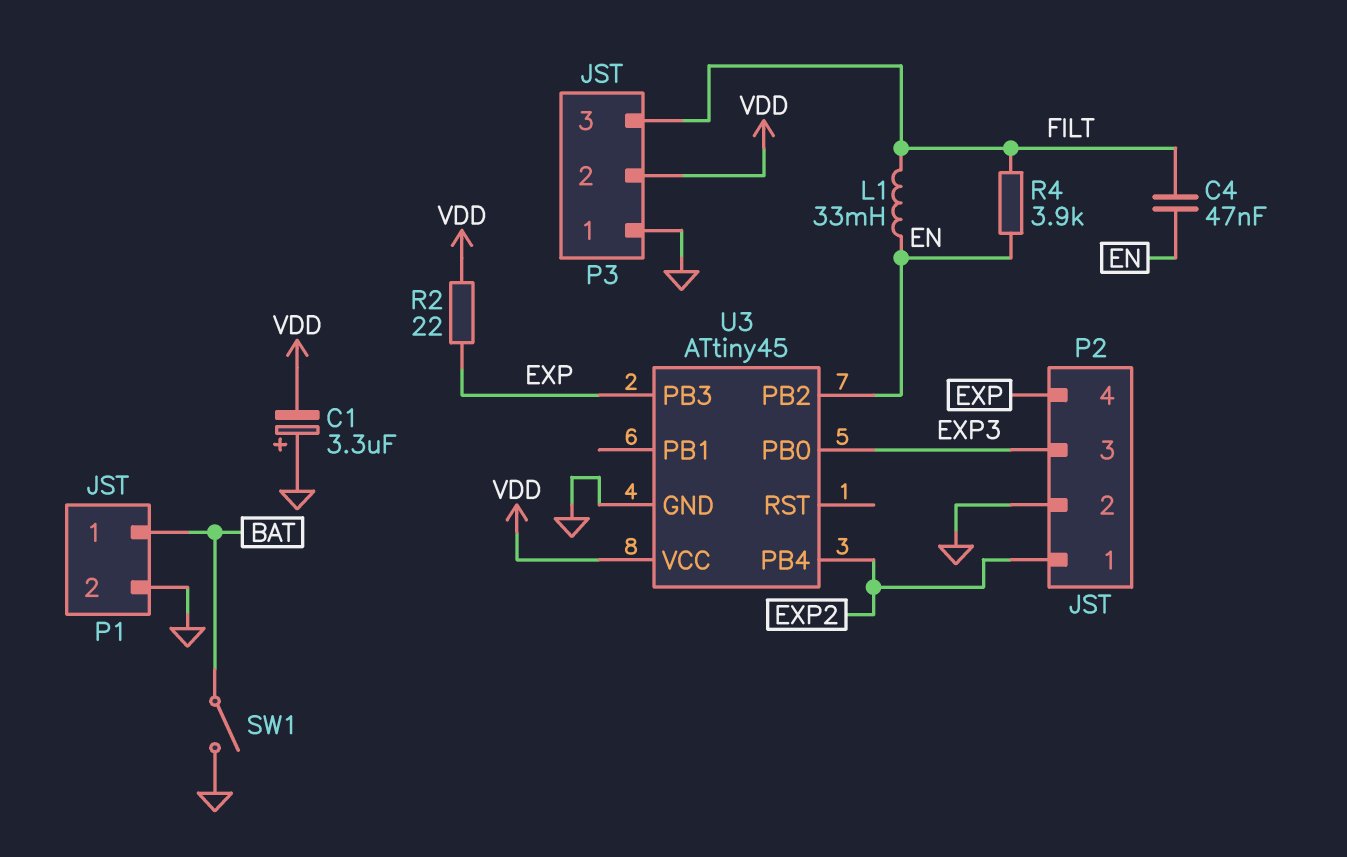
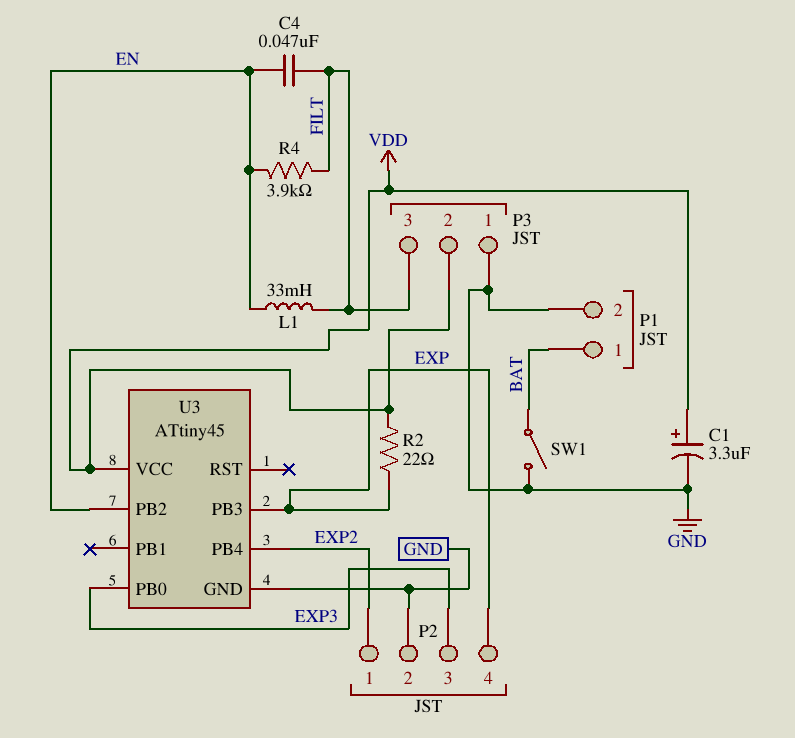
C1: 3.3uF (plus GND, minus VDD) -> 3.3uF (plus VDD, minus GND)

